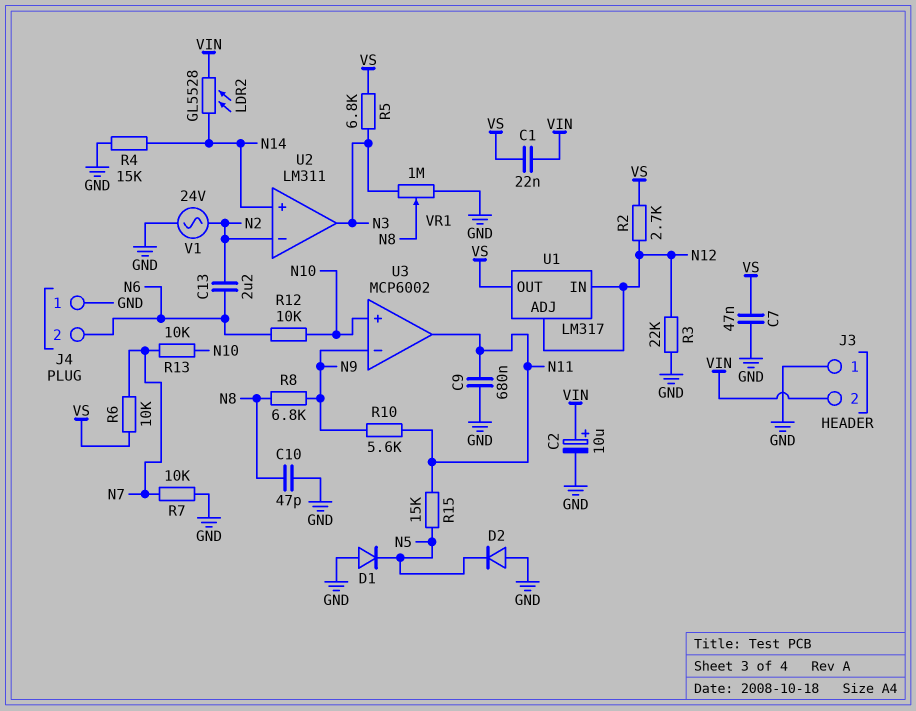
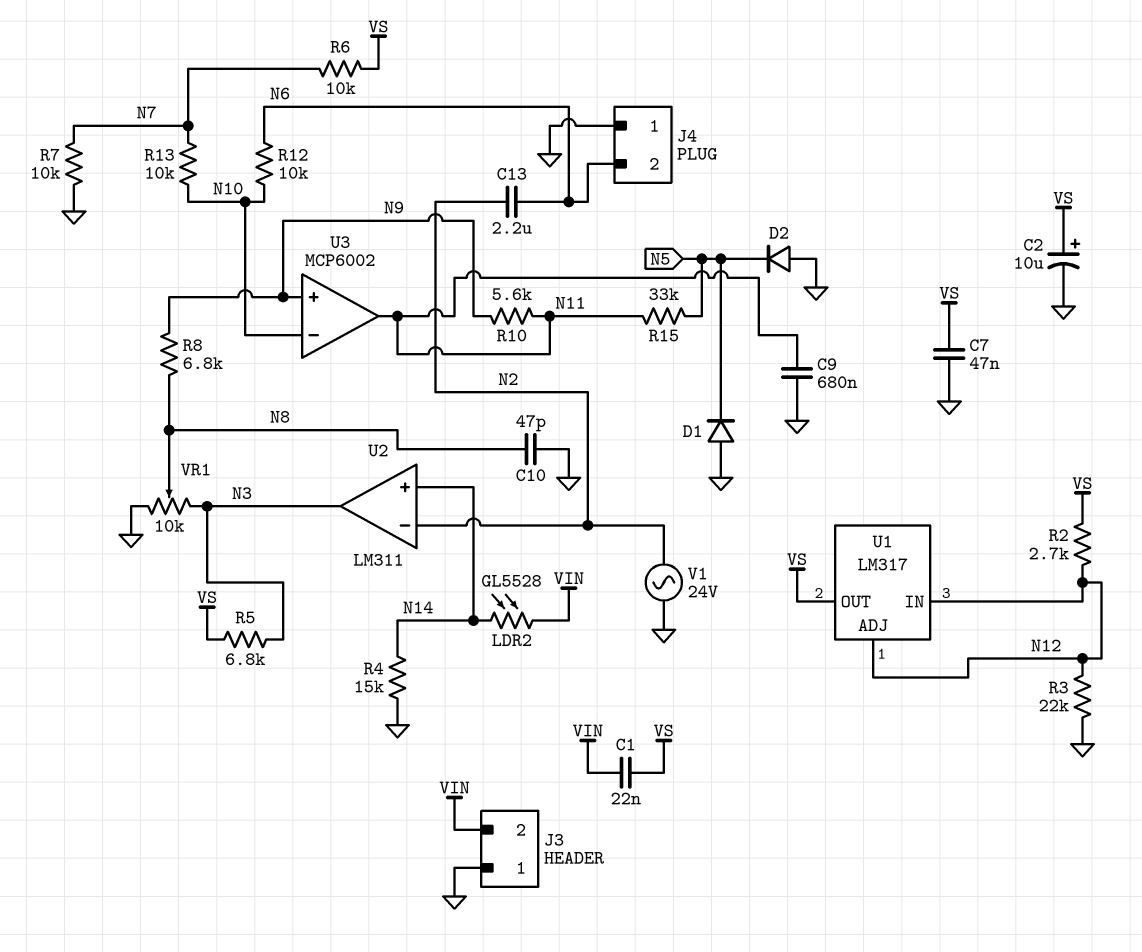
C2: 10uF (plus VIN, minus GND) -> 10uF (plus VS, minus GND)
R15: 15k (N5, N11) -> 33k (N5, N11)
U3 pin in+: N10 -> N9
U3 pin in-: N9 -> N10
VR1: 1M (GND, N3, wiper N8) -> 10k (GND, N3, wiper N8)

